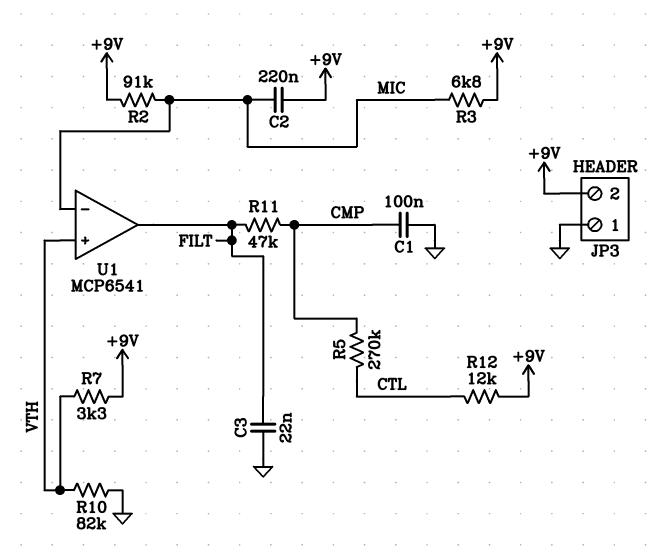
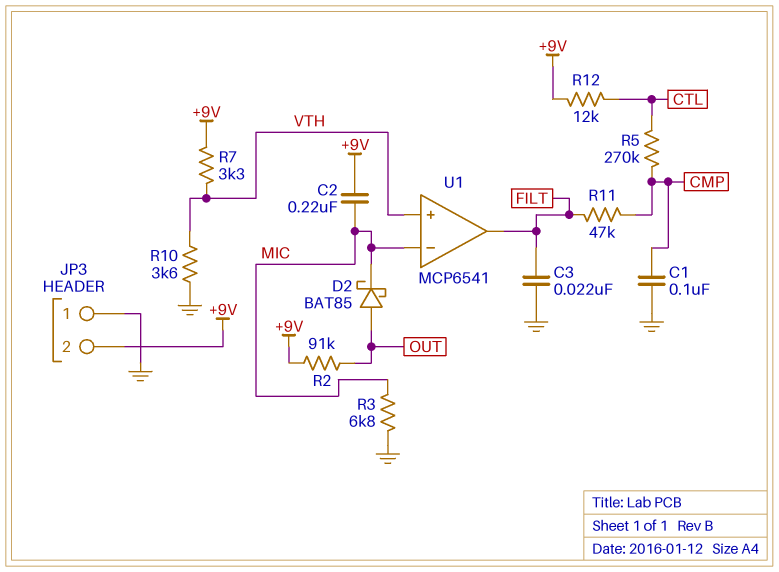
D2: none -> schottky BAT85 (A OUT, K MIC)
R2: 91k (+9V, MIC) -> 91k (+9V, OUT)
R3: 6.8k (+9V, MIC) -> 6.8k (GND, MIC)
R10: 82k (GND, VTH) -> 3.6k (GND, VTH)

